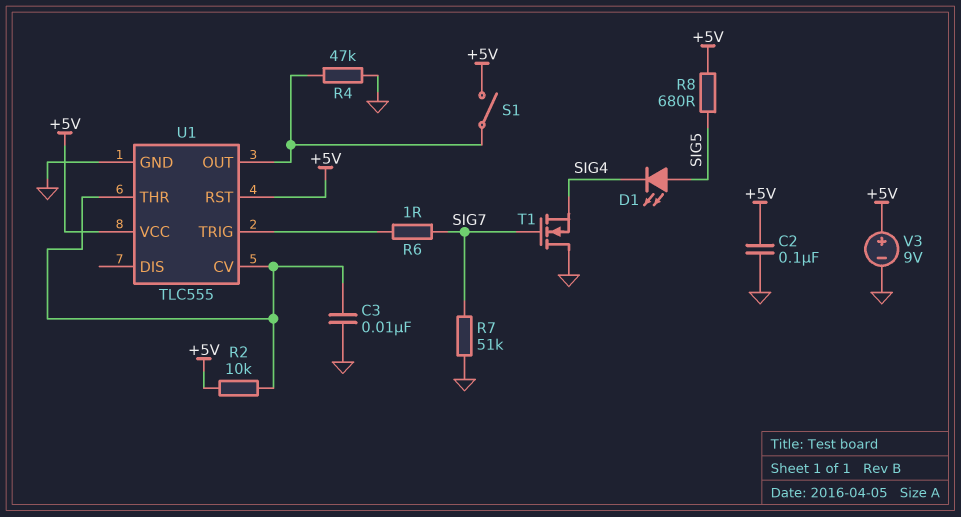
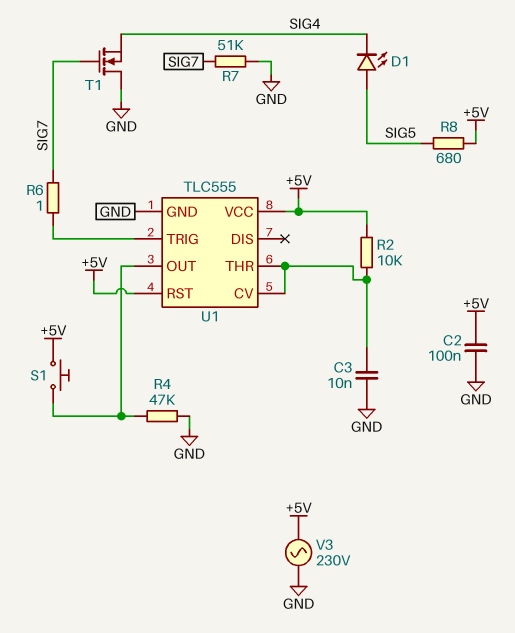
S1: switch (+5V, U1/OUT) -> button (+5V, U1/OUT)
V3: 9V (plus +5V, minus GND) -> AC 230V (+5V, GND)

